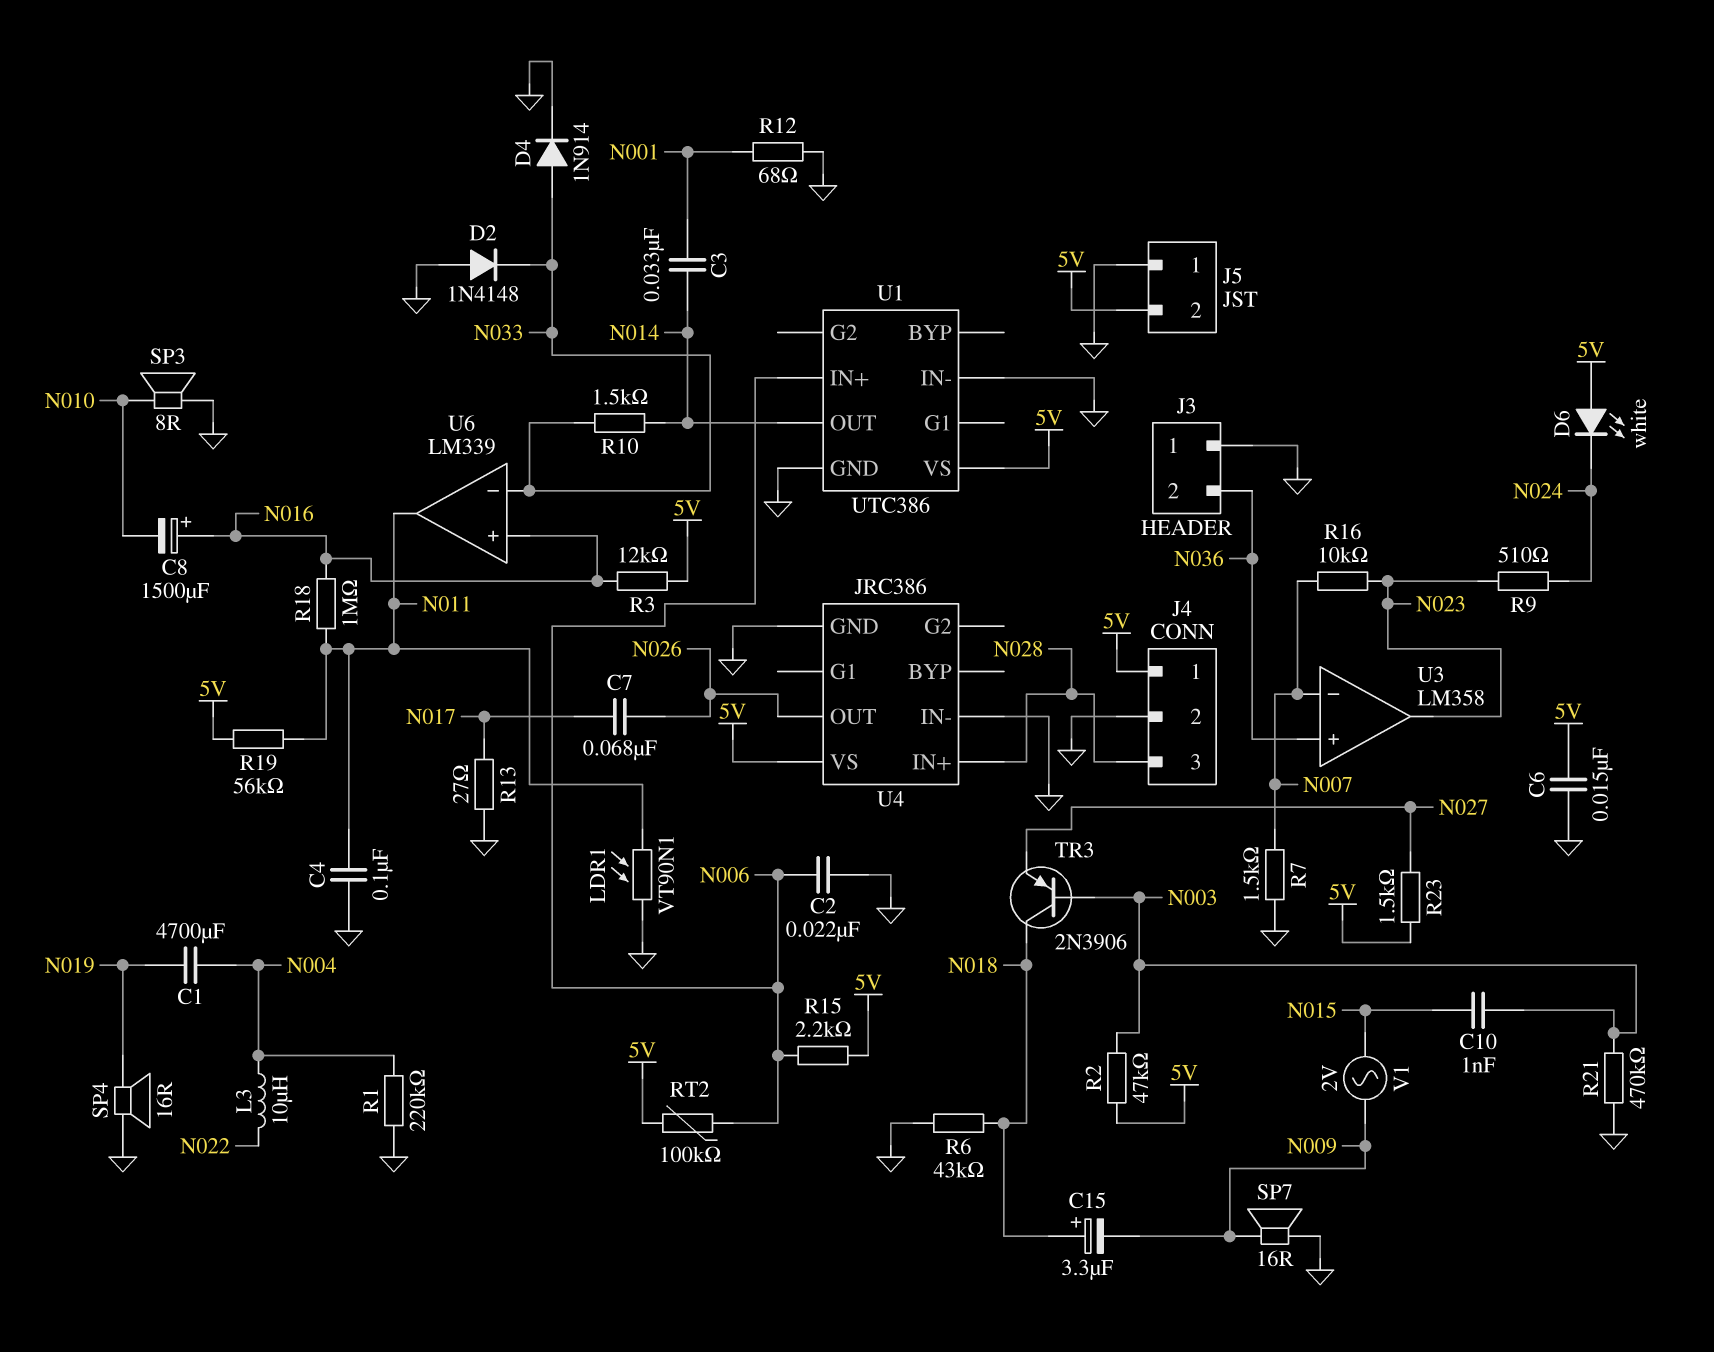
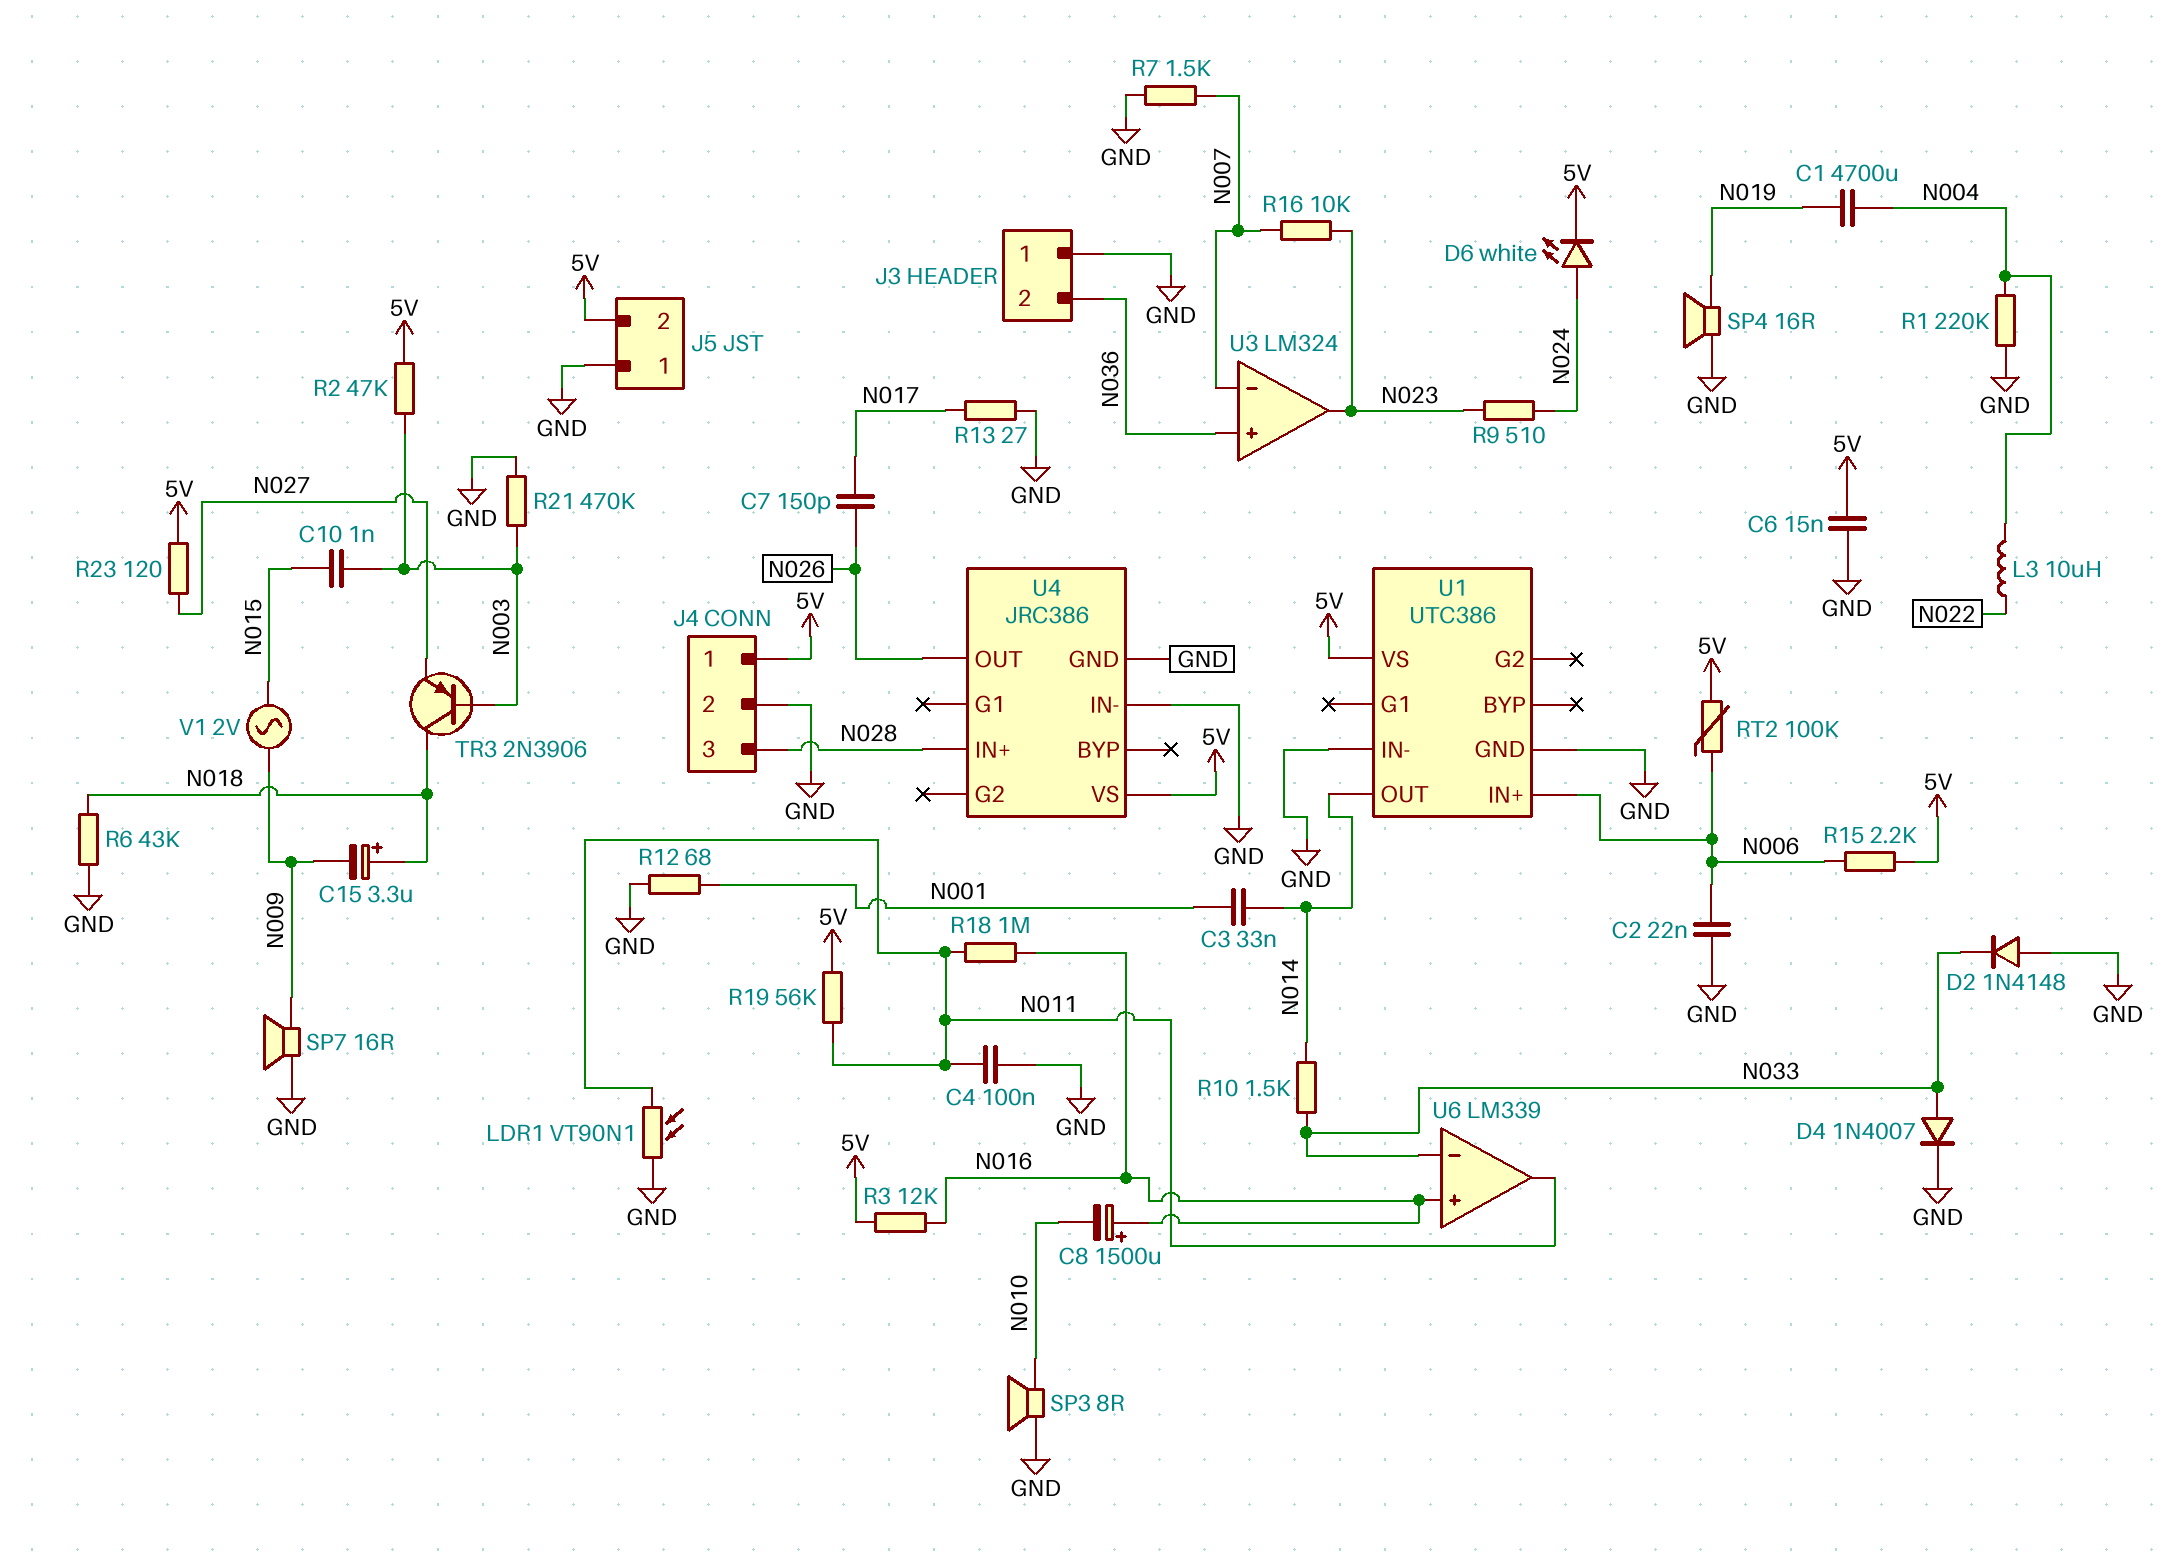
C7: 68nF (N017, N026) -> 150pF (N017, N026)
D4: diode 1N914 (A N033, K GND) -> diode 1N4007 (A N033, K GND)
D6: LED white (A 5V, K N024) -> LED white (A N024, K 5V)
R23: 1.5k (5V, N027) -> 120 (5V, N027)
U3: LM358 -> LM324

